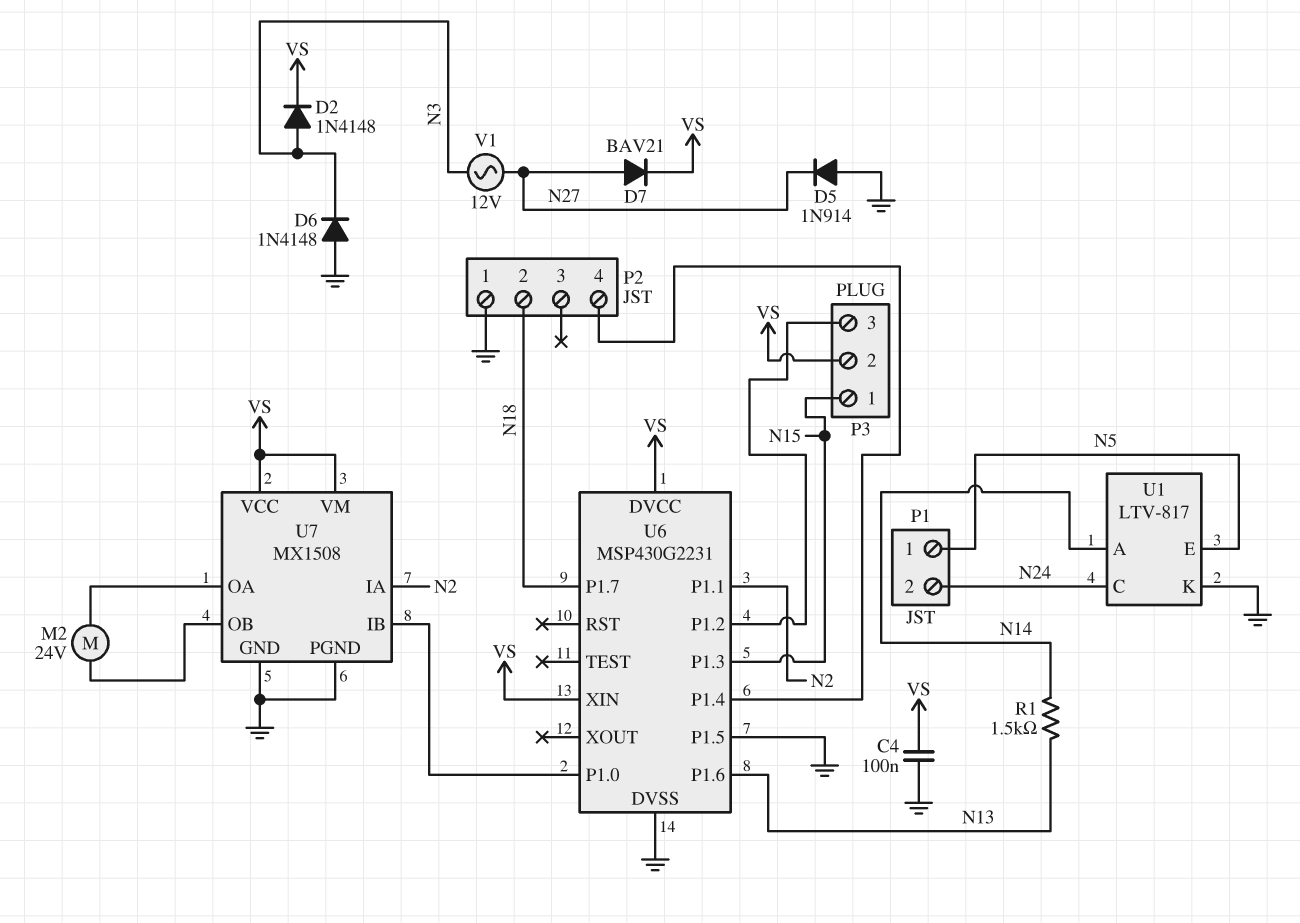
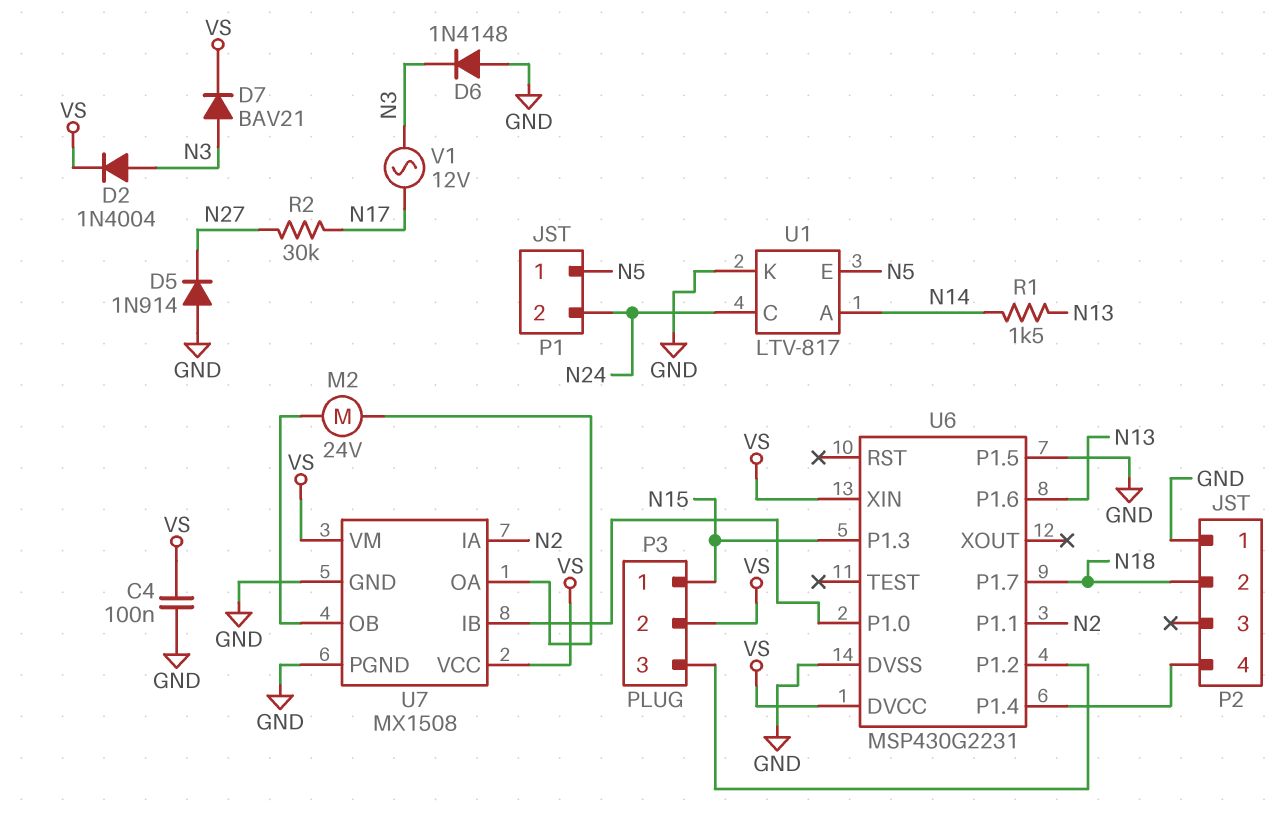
D2: diode 1N4148 (A N3, K VS) -> diode 1N4004 (A N3, K VS)
D7: diode BAV21 (A N27, K VS) -> diode BAV21 (A N3, K VS)
R2: none -> 30k (N17, N27)
V1: AC 12V (N3, N27) -> AC 12V (N3, N17)

